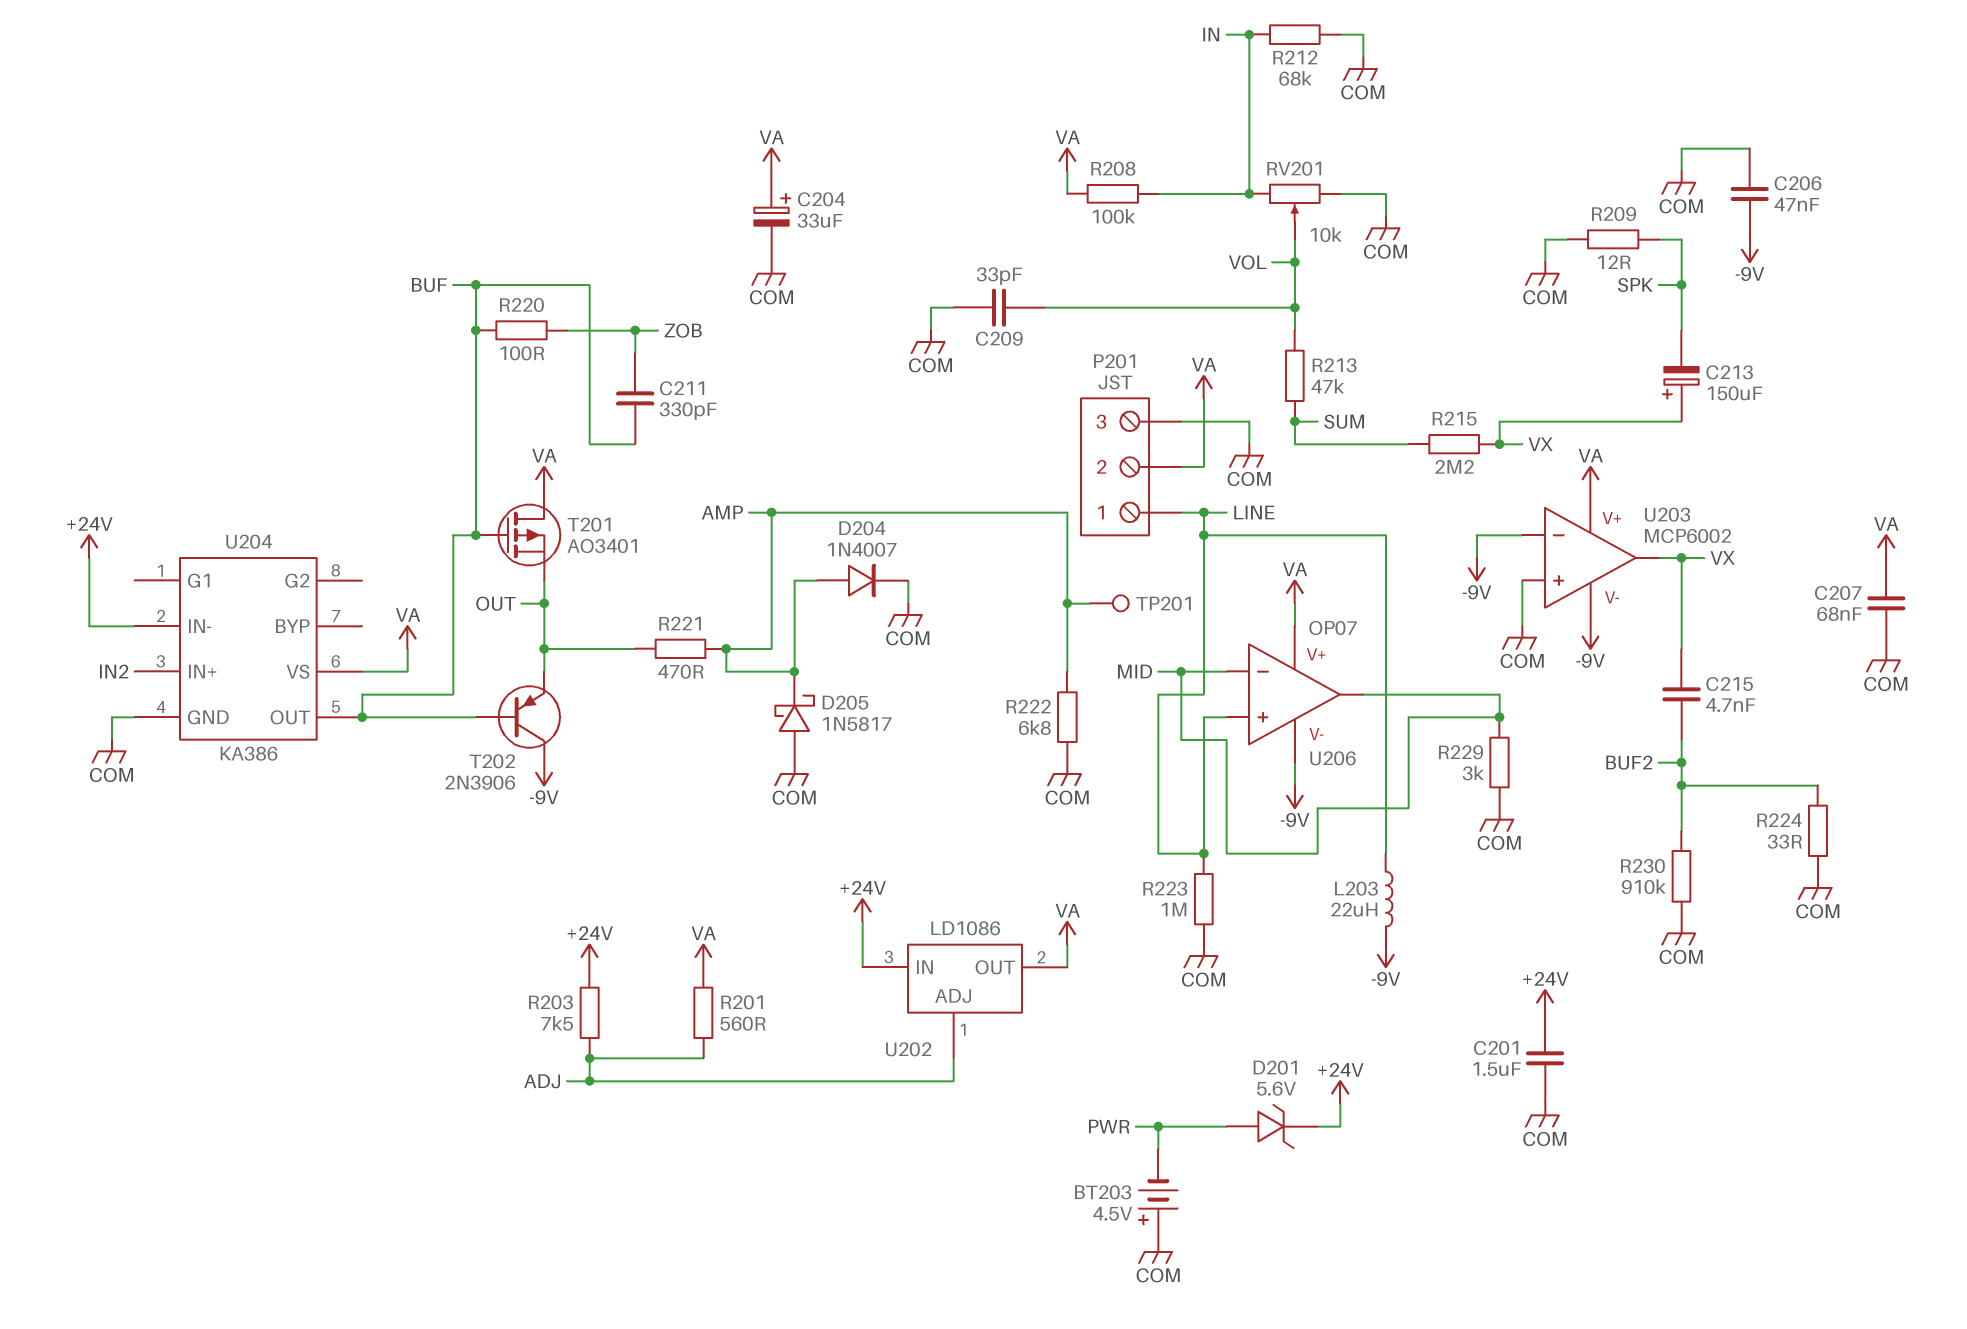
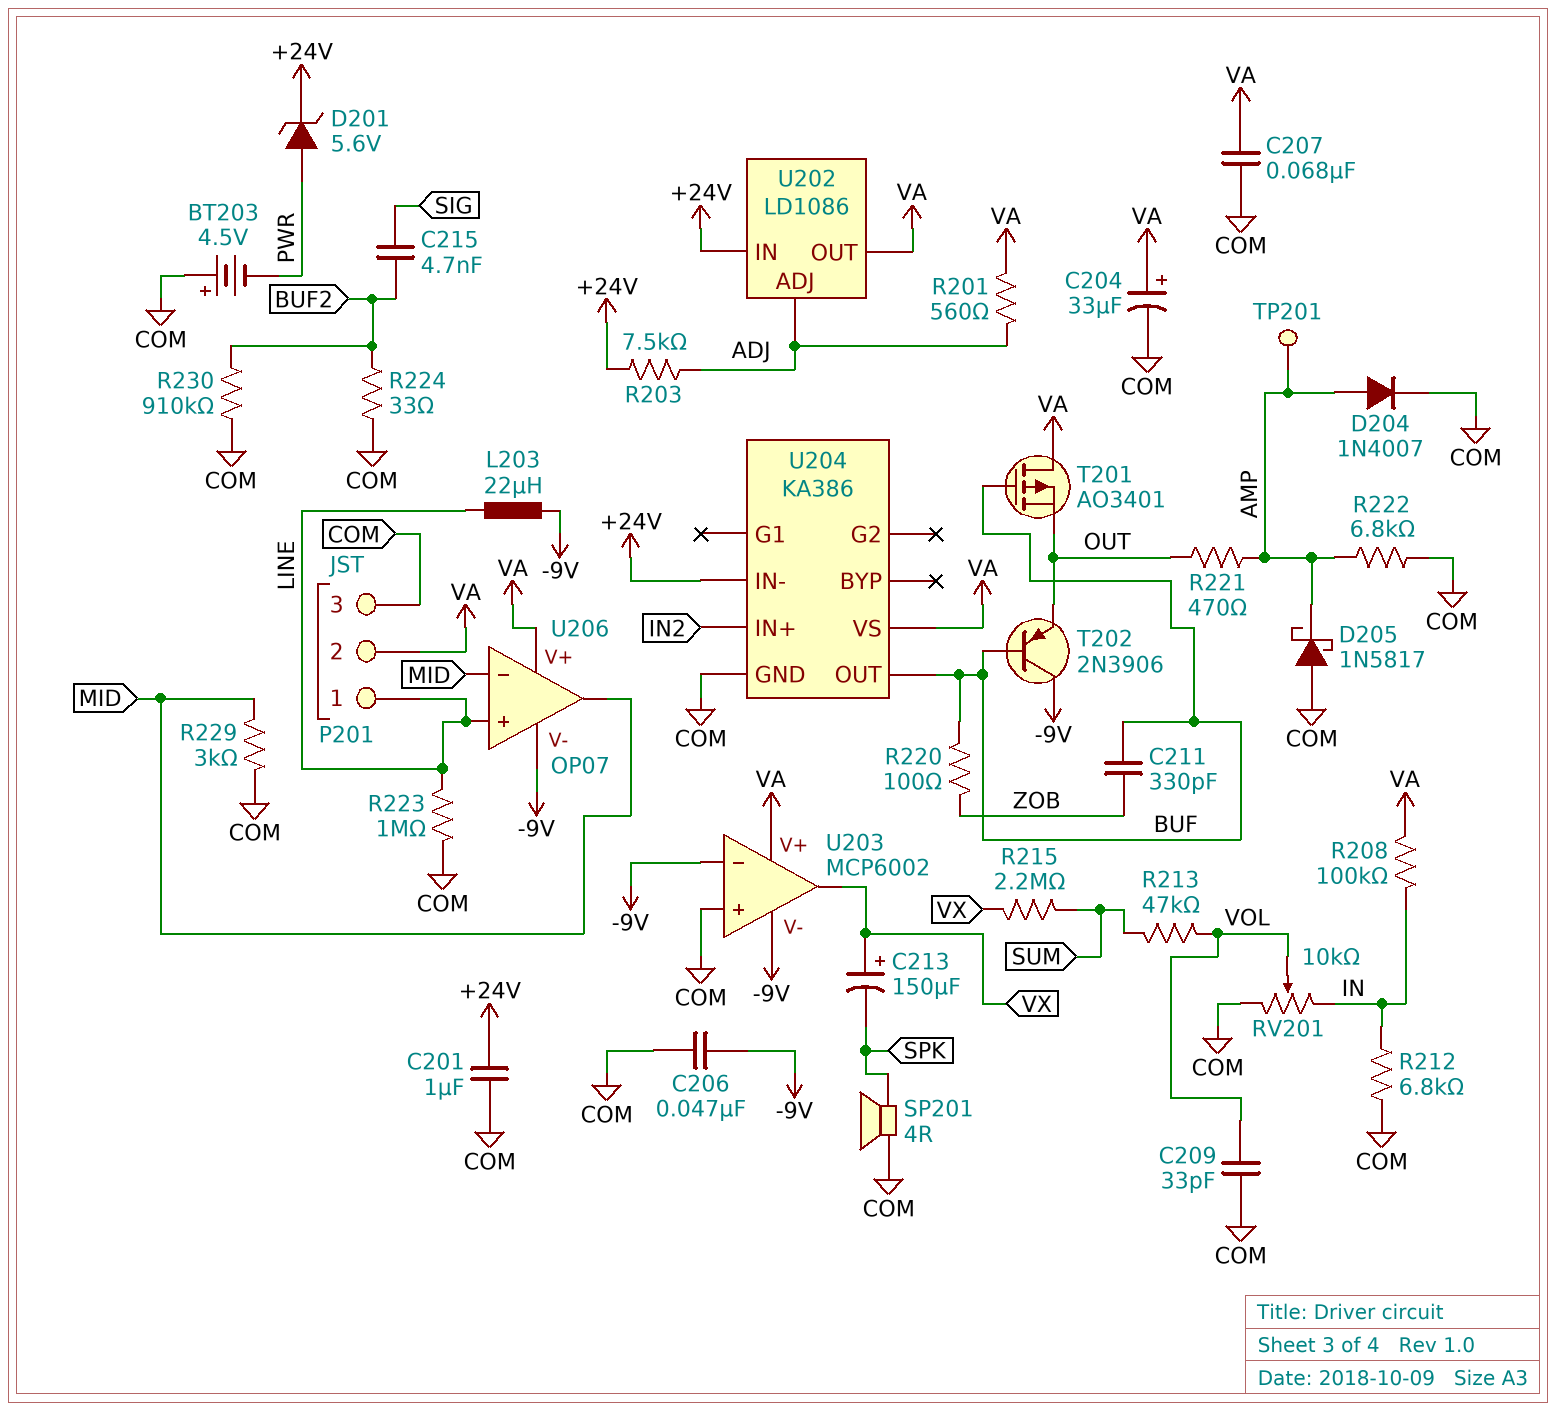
C201: 1.5uF (+24V, COM) -> 1uF (+24V, COM)
C215: 4.7nF (BUF2, VX) -> 4.7nF (BUF2, SIG)
R209: 12 (COM, SPK) -> none
R212: 68k (COM, IN) -> 6.8k (COM, IN)
SP201: none -> speaker 4R (COM, SPK)

